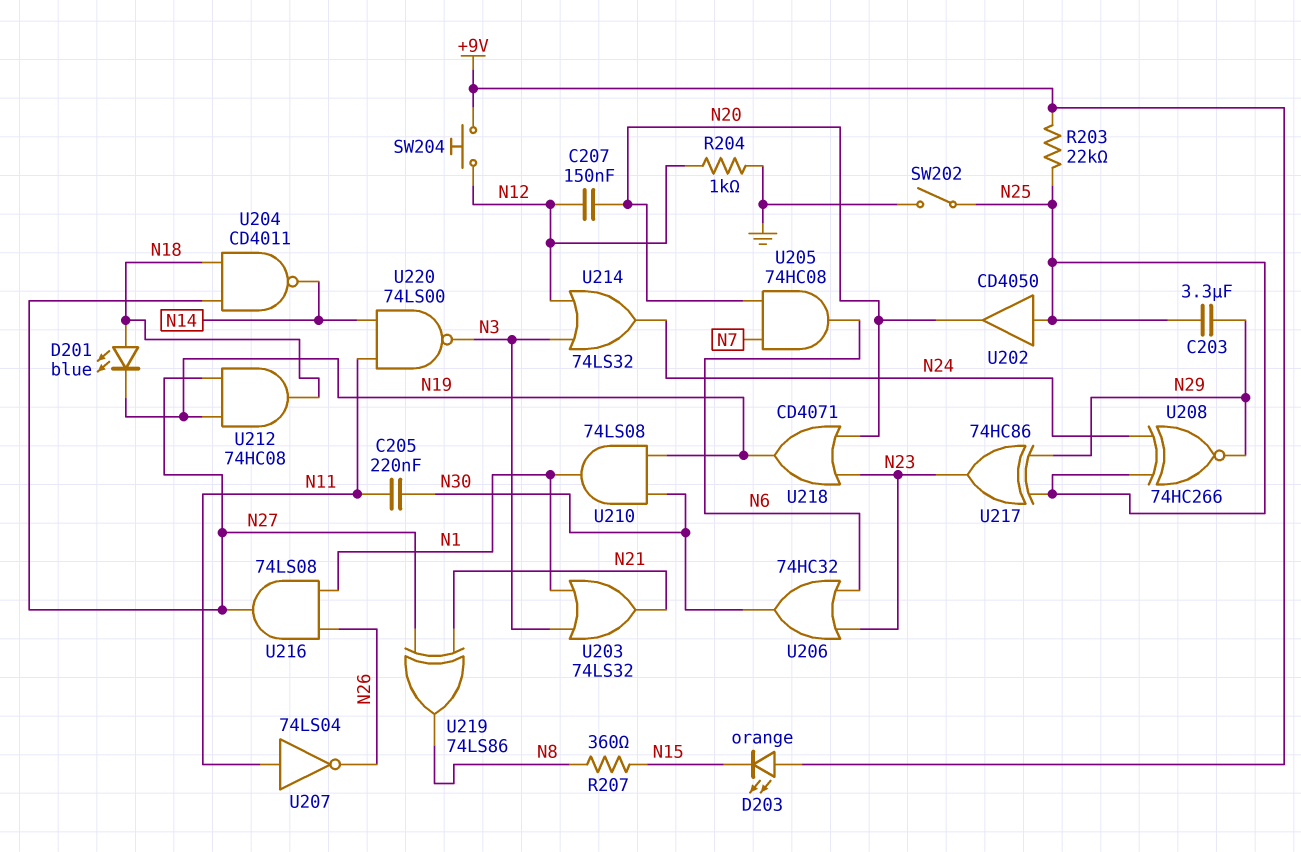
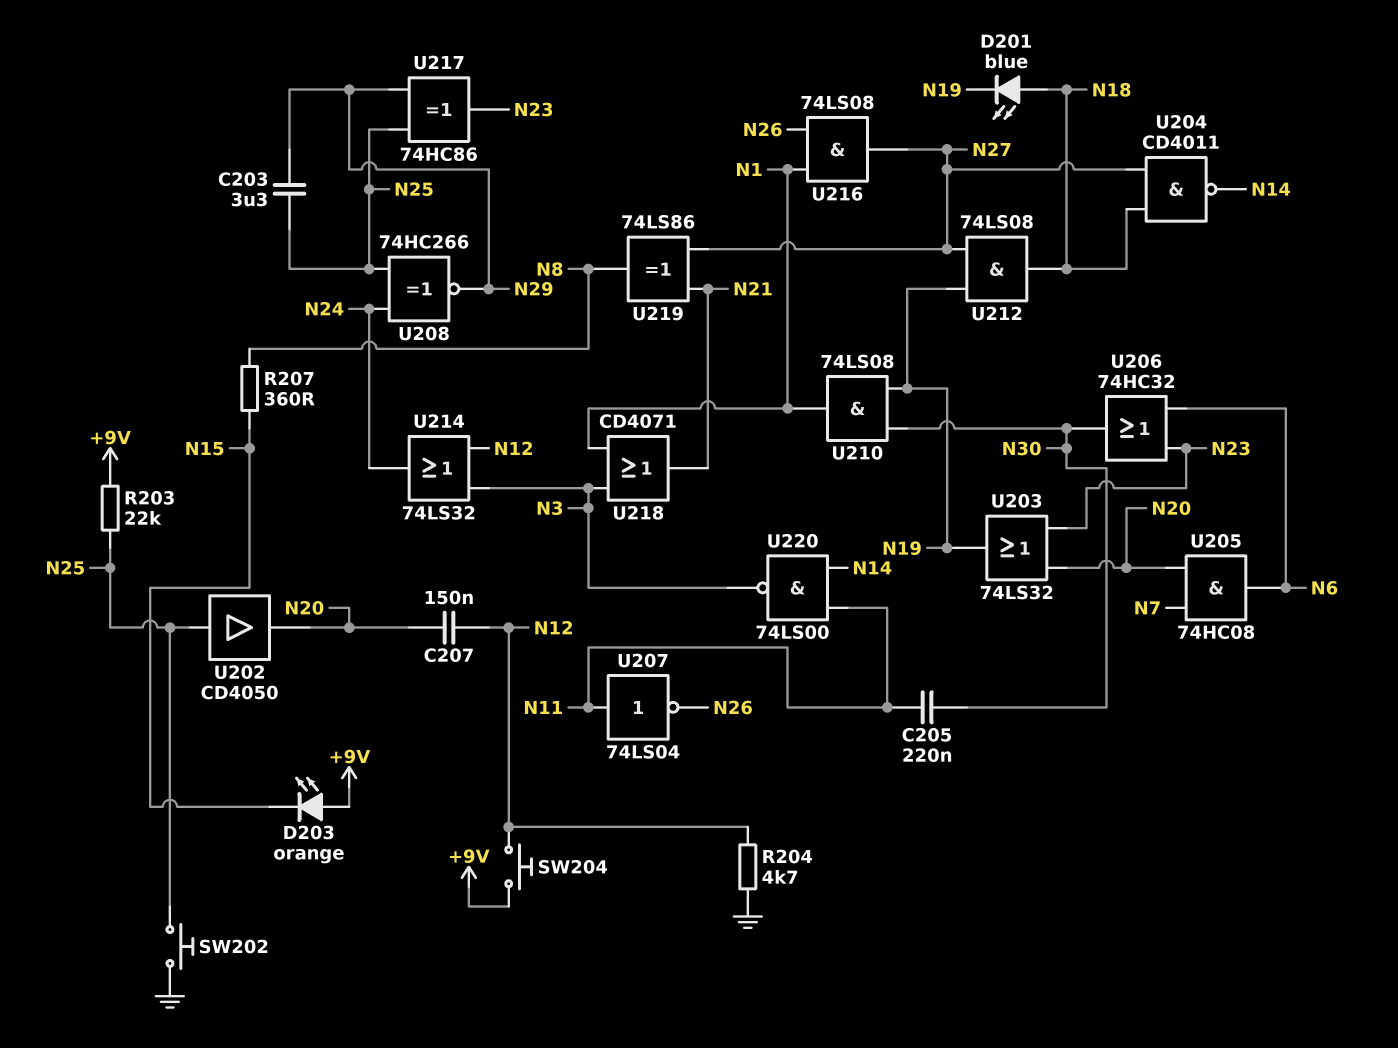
R204: 1k (GND, N12) -> 4.7k (GND, N12)
SW202: switch (GND, N25) -> button (GND, N25)
U203: OR 74LS32 (in N1, in N3, out N21) -> OR 74LS32 (in N20, in N23, out N19)
U212: AND 74HC08 (in N19, in N27, out N18) -> AND 74LS08 (in N19, in N27, out N18)
U218: OR CD4071 (in N20, in N23, out N19) -> OR CD4071 (in N1, in N3, out N21)

